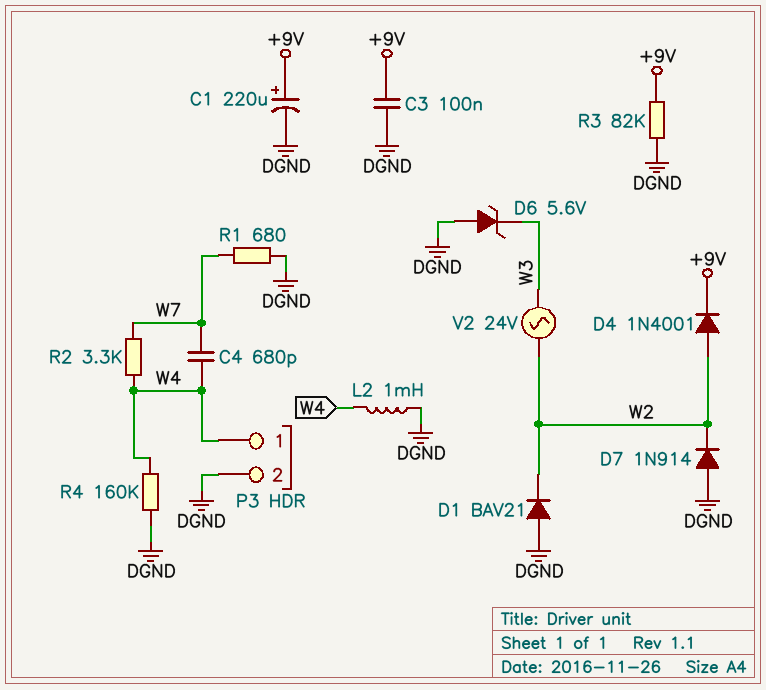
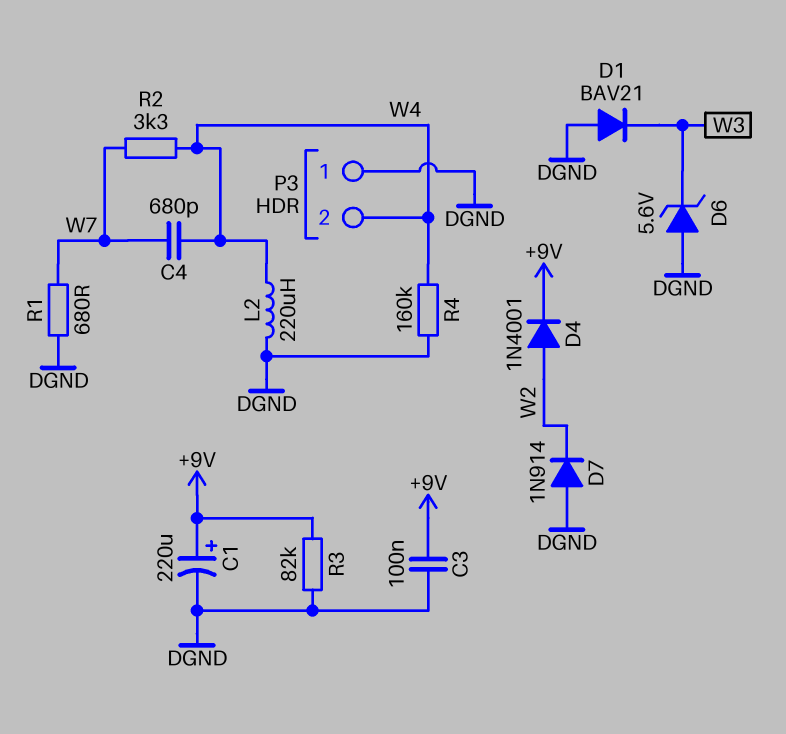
D1: diode BAV21 (A DGND, K W2) -> diode BAV21 (A DGND, K W3)
L2: 1mH (DGND, W4) -> 220uH (DGND, W4)
P3 pin 1: W4 -> DGND
P3 pin 2: DGND -> W4
V2: AC 24V (W2, W3) -> none

